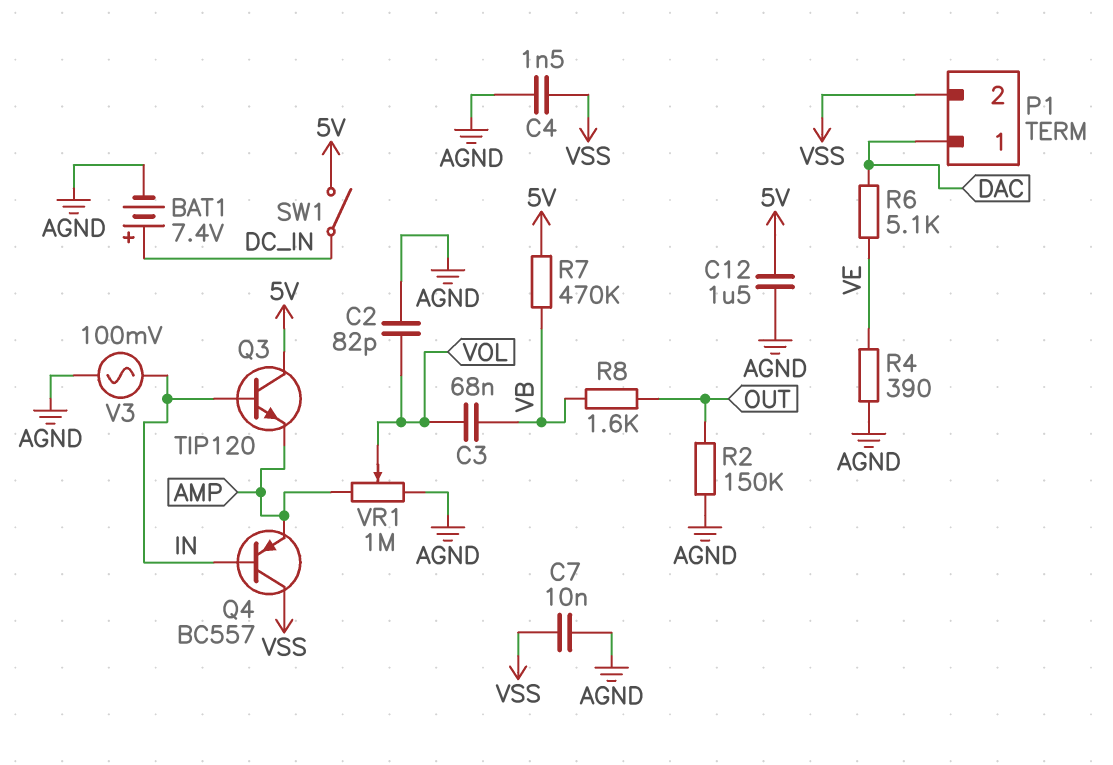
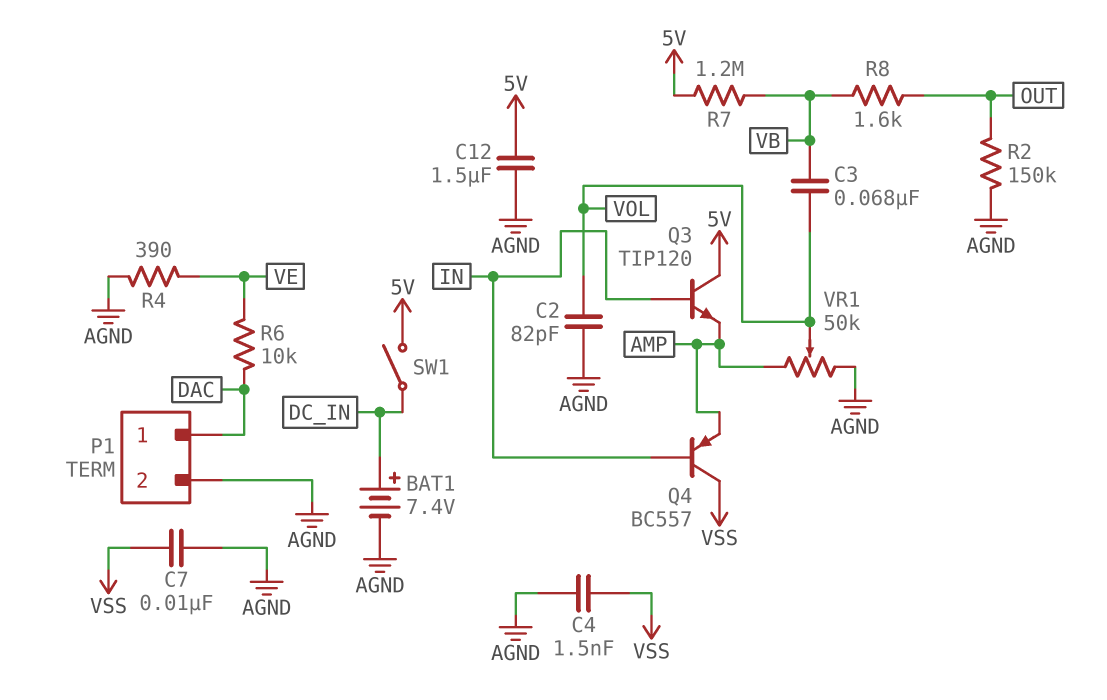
P1 pin 2: VSS -> AGND
R6: 5.1k (DAC, VE) -> 10k (DAC, VE)
R7: 470k (5V, VB) -> 1.2M (5V, VB)
V3: AC 100mV (AGND, IN) -> none
VR1: 1M (AGND, AMP, wiper VOL) -> 50k (AGND, AMP, wiper VOL)

